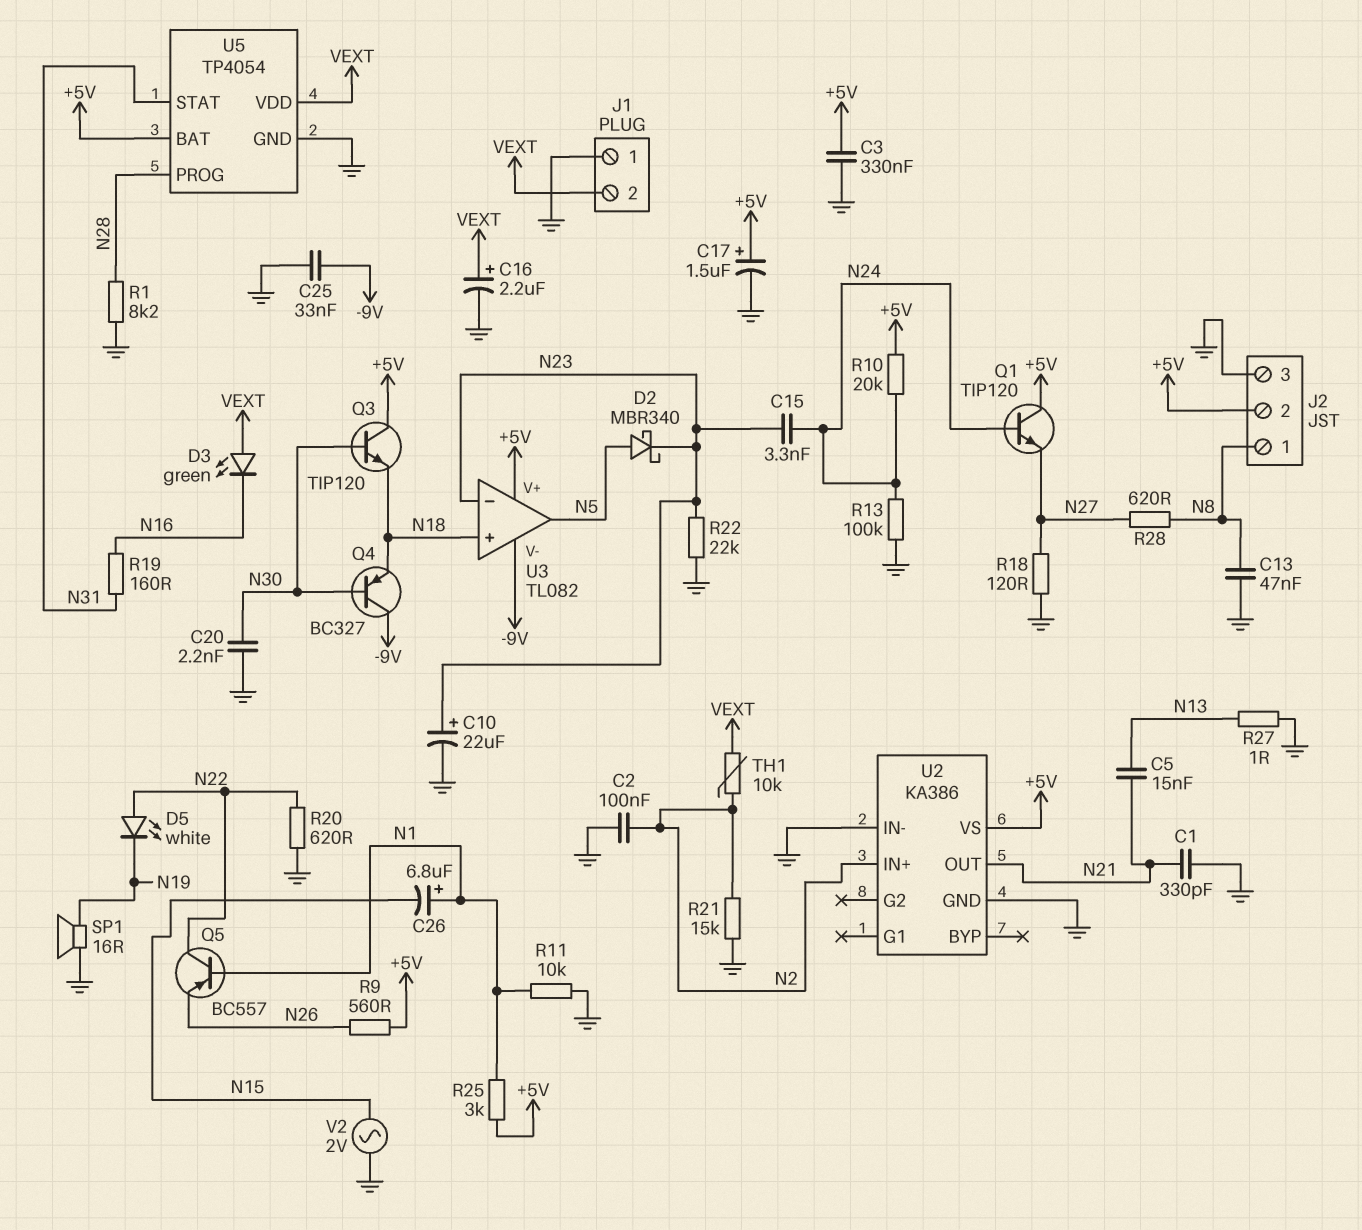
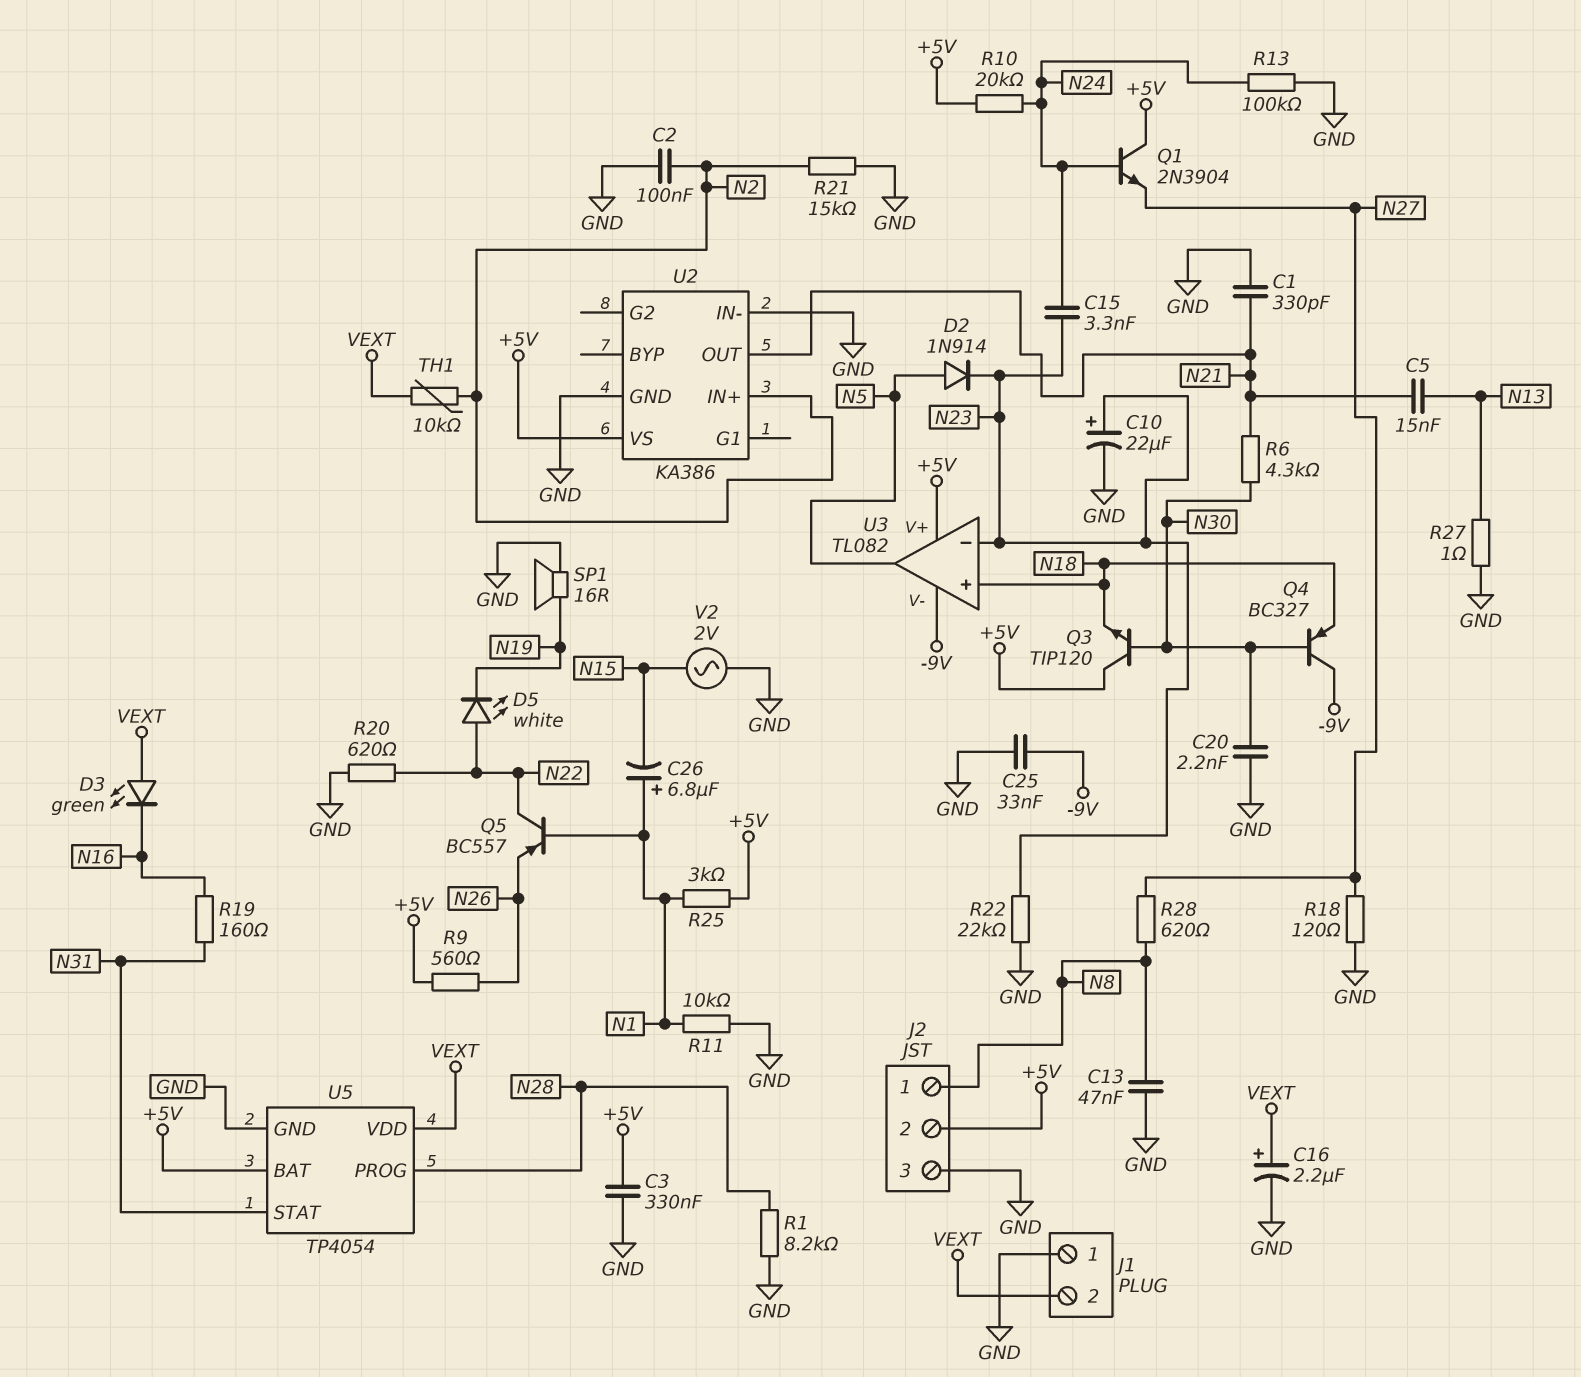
C17: 1.5uF (plus +5V, minus GND) -> none
D2: schottky MBR340 (A N5, K N23) -> diode 1N914 (A N5, K N23)
Q1: NPN TIP120 (B N24, C +5V, E N27) -> NPN 2N3904 (B N24, C +5V, E N27)
R6: none -> 4.3k (N21, N30)

